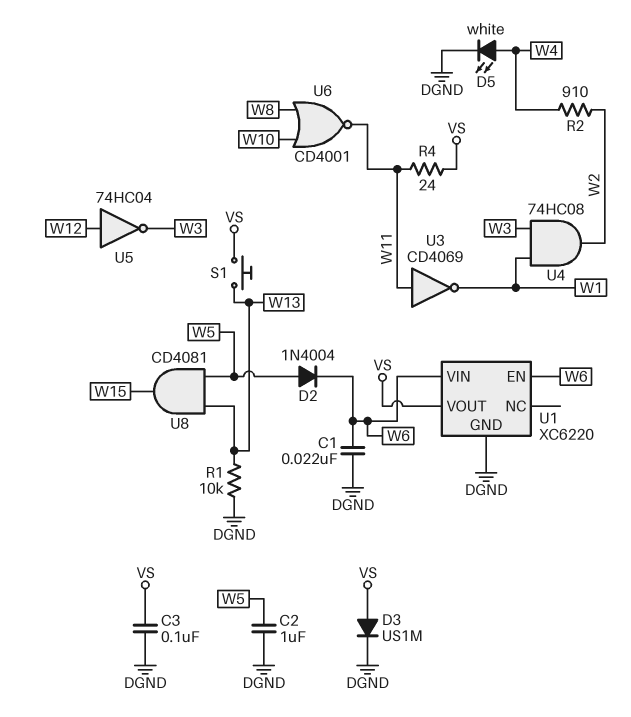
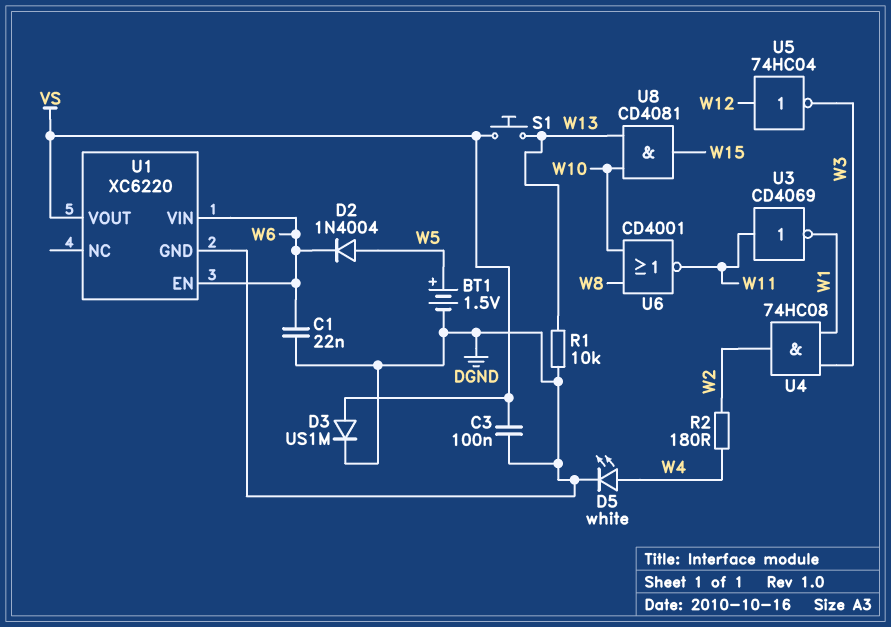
BT1: none -> 1.5V (plus W5, minus DGND)
C2: 1uF (DGND, W5) -> none
R2: 910 (W2, W4) -> 180 (W2, W4)
R4: 24 (VS, W11) -> none
U8: AND CD4081 (in W5, in W13, out W15) -> AND CD4081 (in W10, in W13, out W15)

